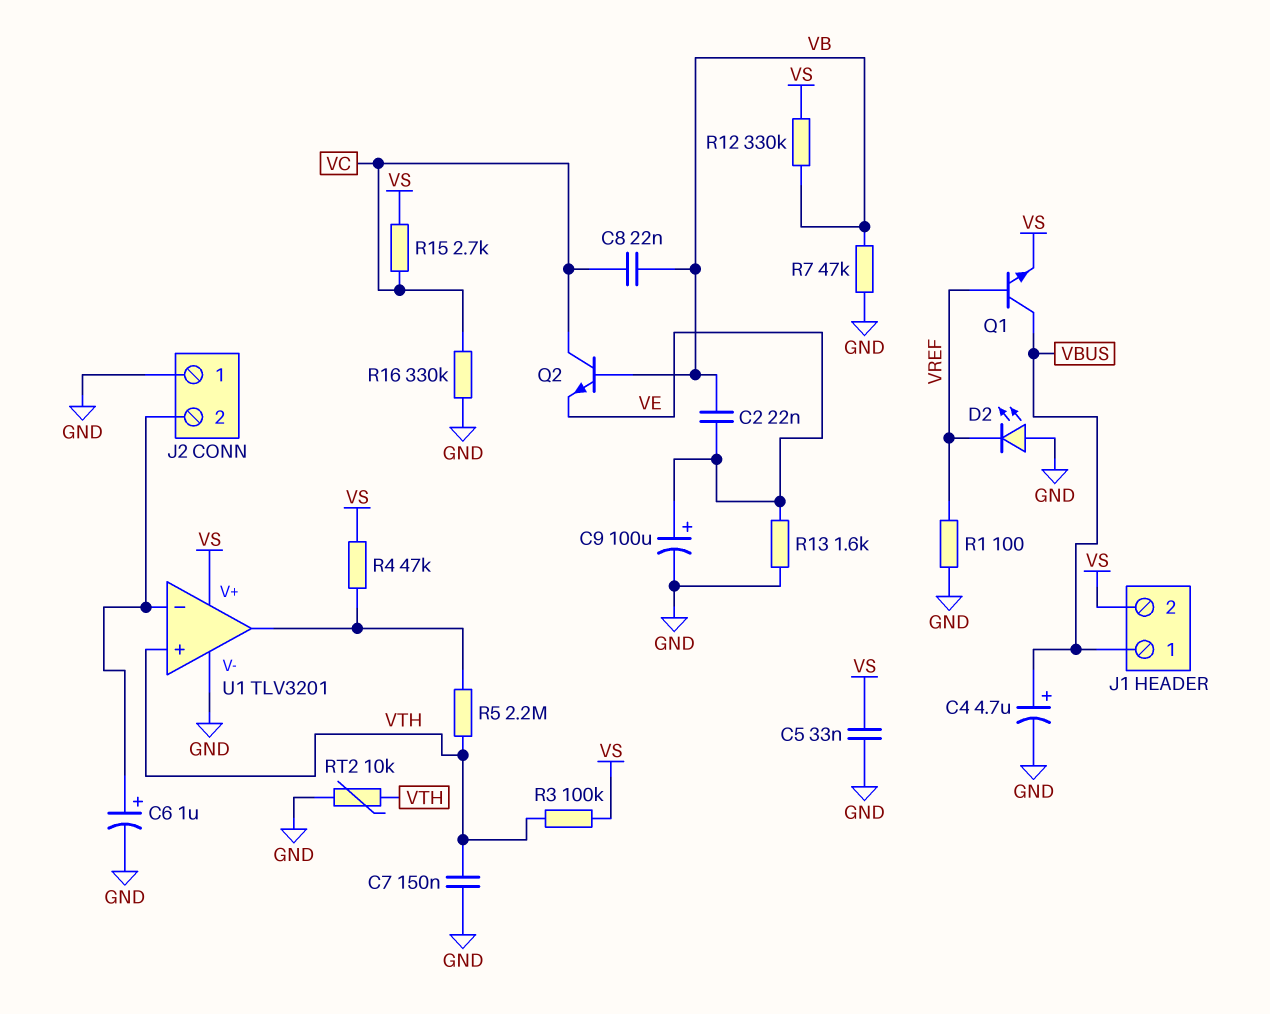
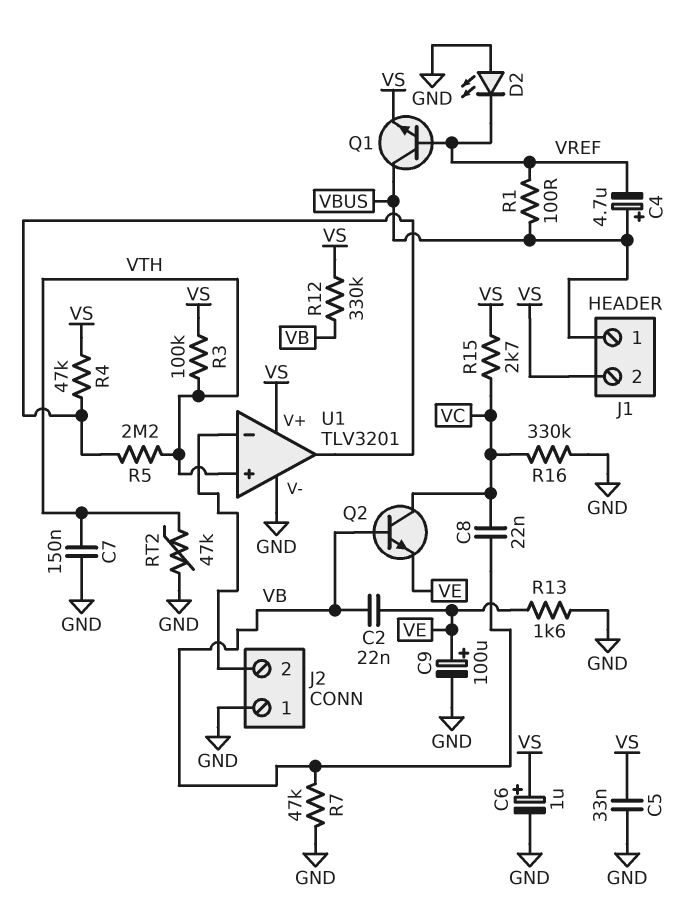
C4: 4.7uF (plus VBUS, minus GND) -> 4.7uF (plus VBUS, minus VREF)
C6: 1uF (plus J2/2, minus GND) -> 1uF (plus VS, minus GND)
R1: 100 (GND, VREF) -> 100 (VBUS, VREF)
RT2: 10k (GND, VTH) -> 47k (GND, VTH)

